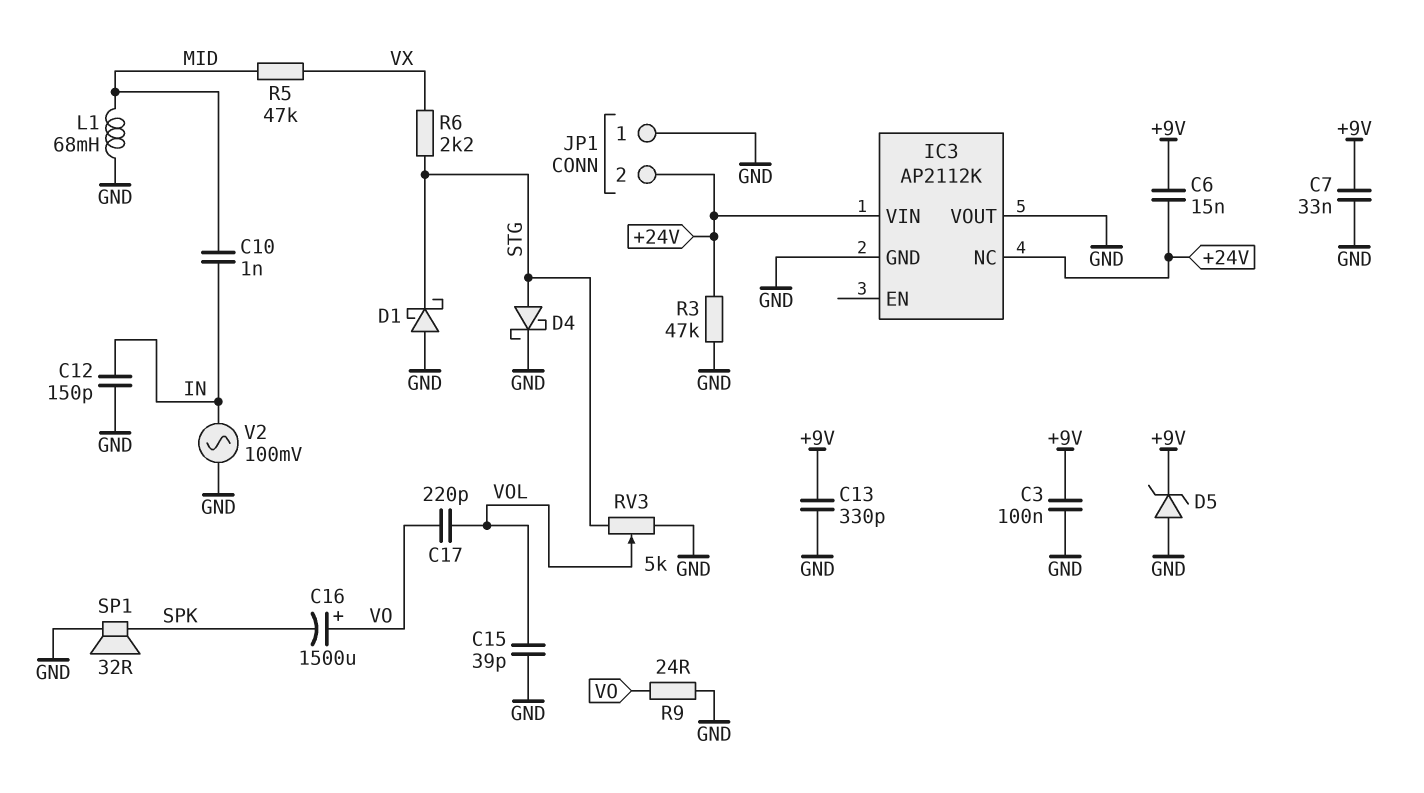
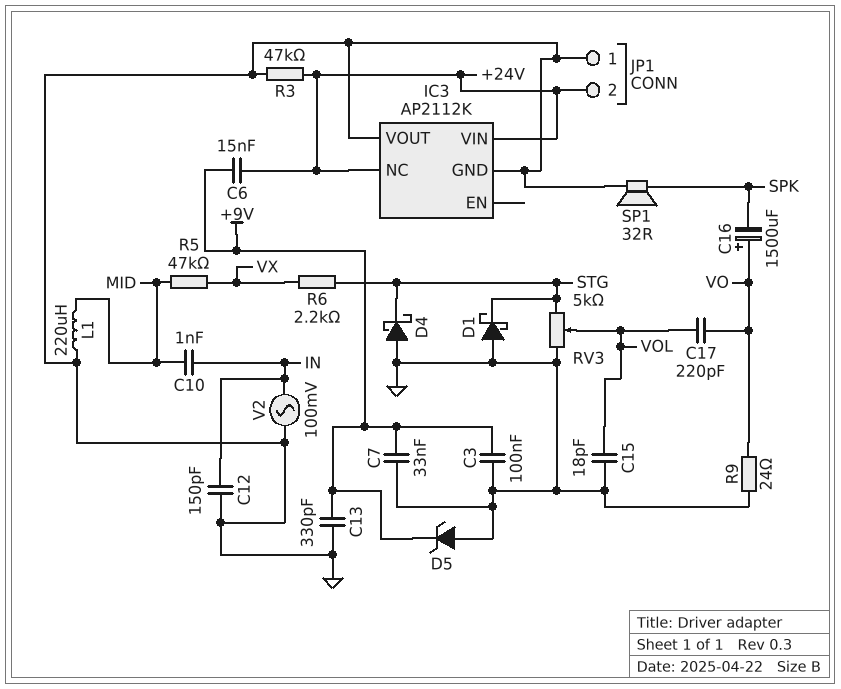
C15: 39pF (GND, VOL) -> 18pF (GND, VOL)
D4: schottky (A STG, K GND) -> schottky (A GND, K STG)
L1: 68mH (GND, MID) -> 220uH (GND, MID)

